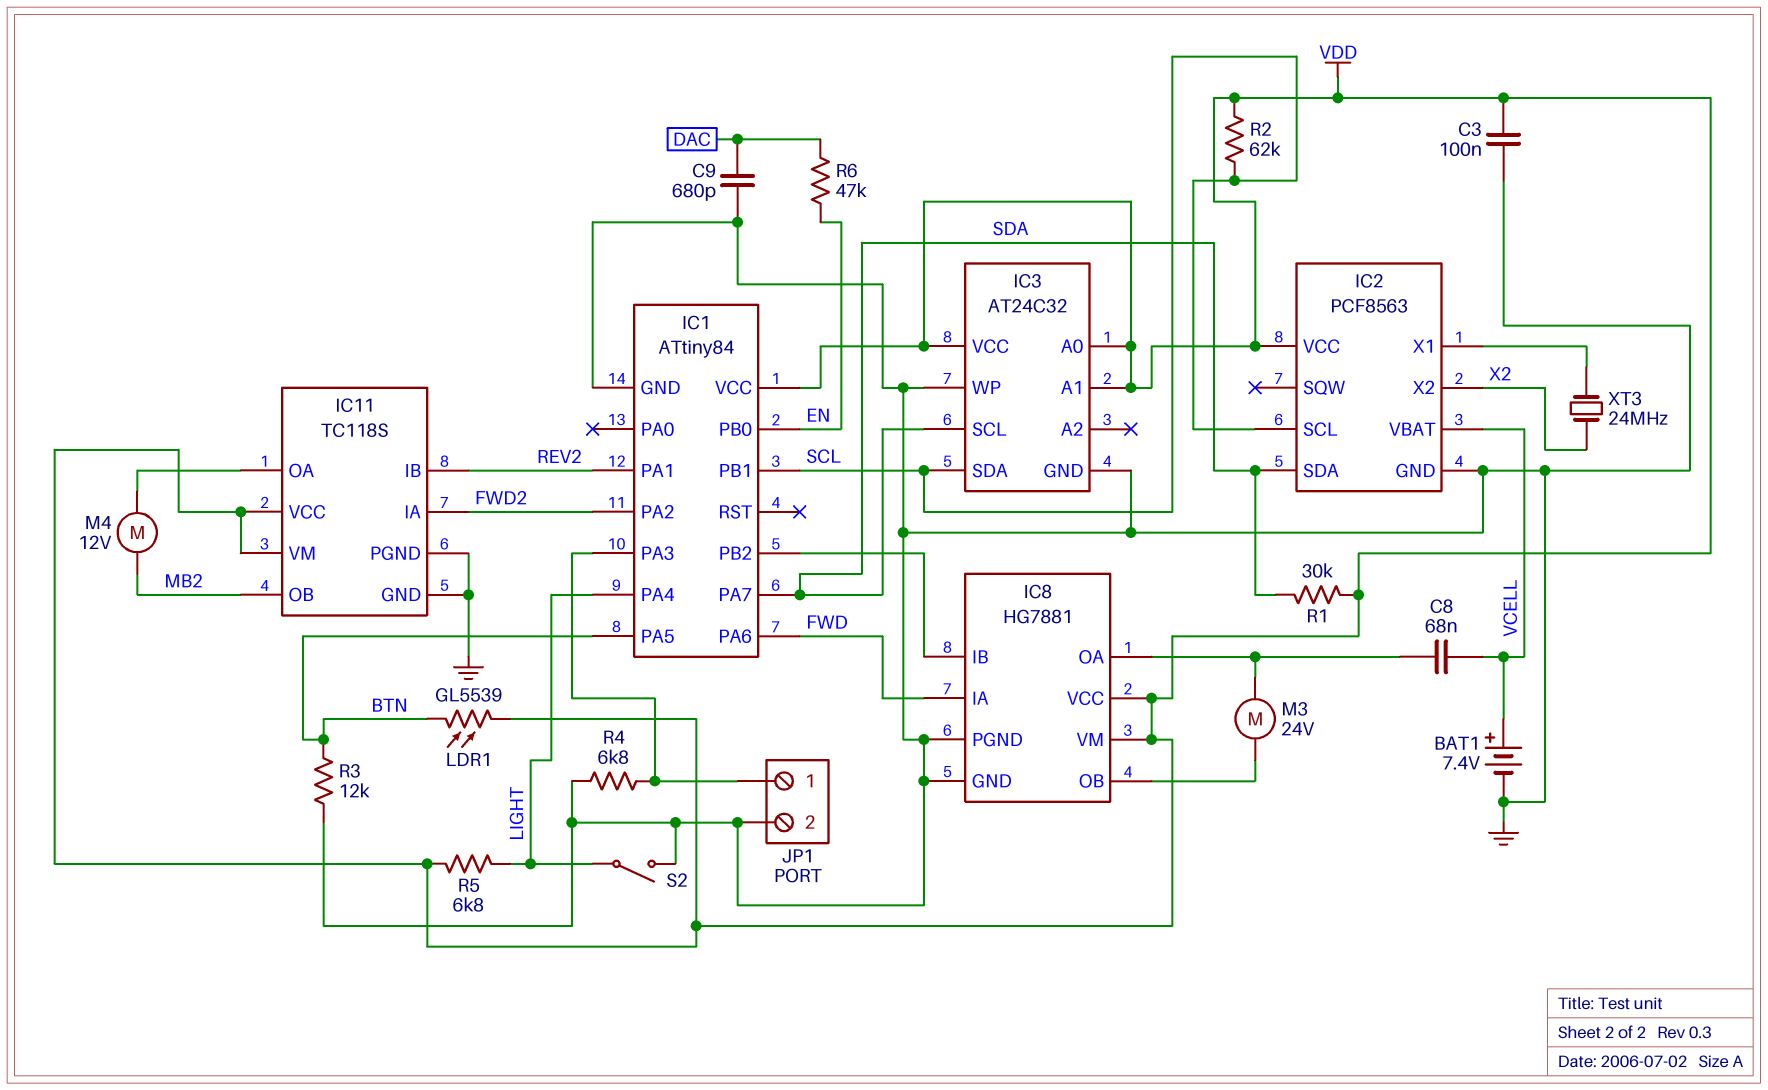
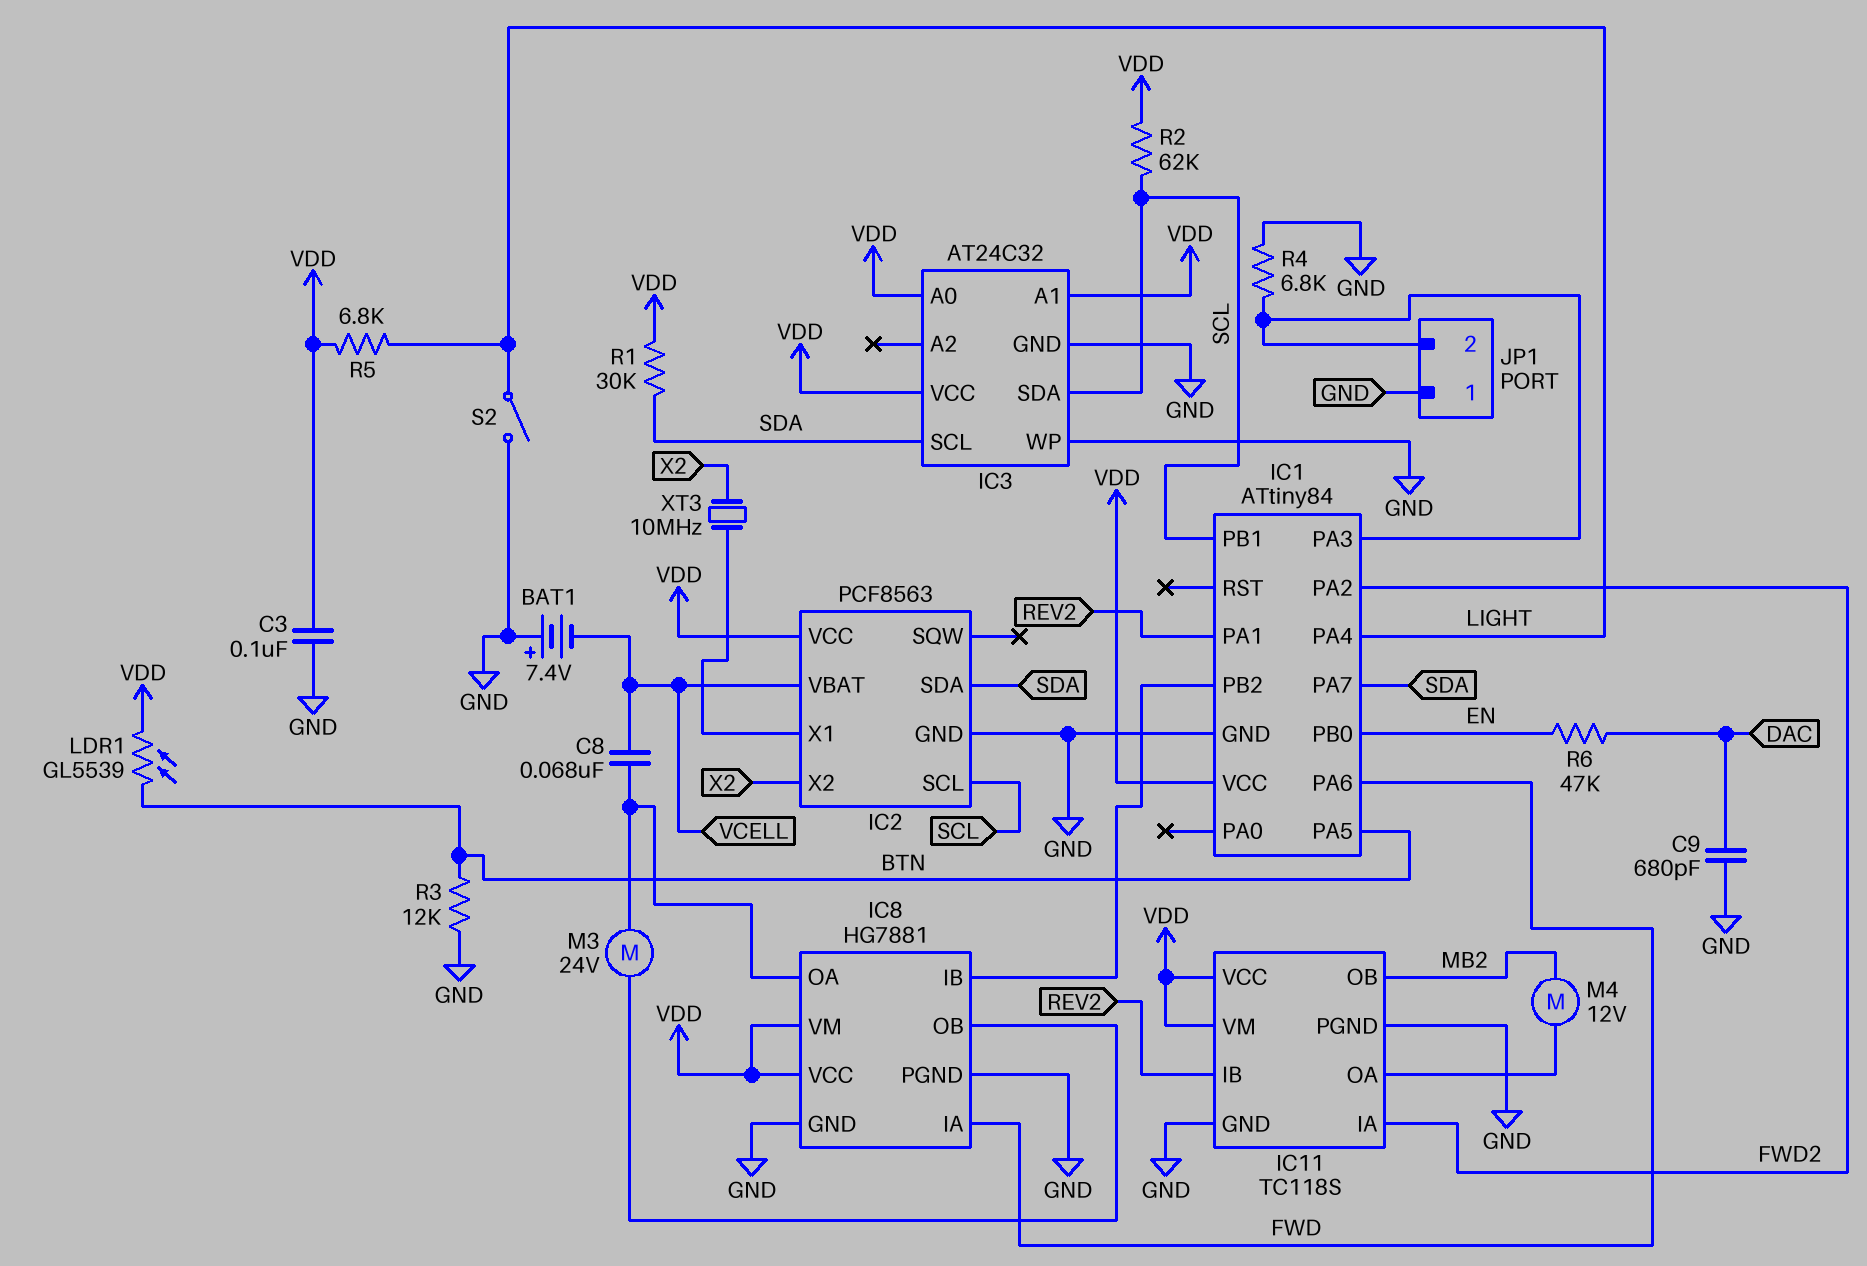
BAT1: 7.4V (plus VCELL, minus GND) -> 7.4V (plus GND, minus VCELL)
JP1 pin 1: IC1/PA3 -> GND
JP1 pin 2: GND -> IC1/PA3
XT3: 24MHz (IC2/X1, X2) -> 10MHz (IC2/X1, X2)

